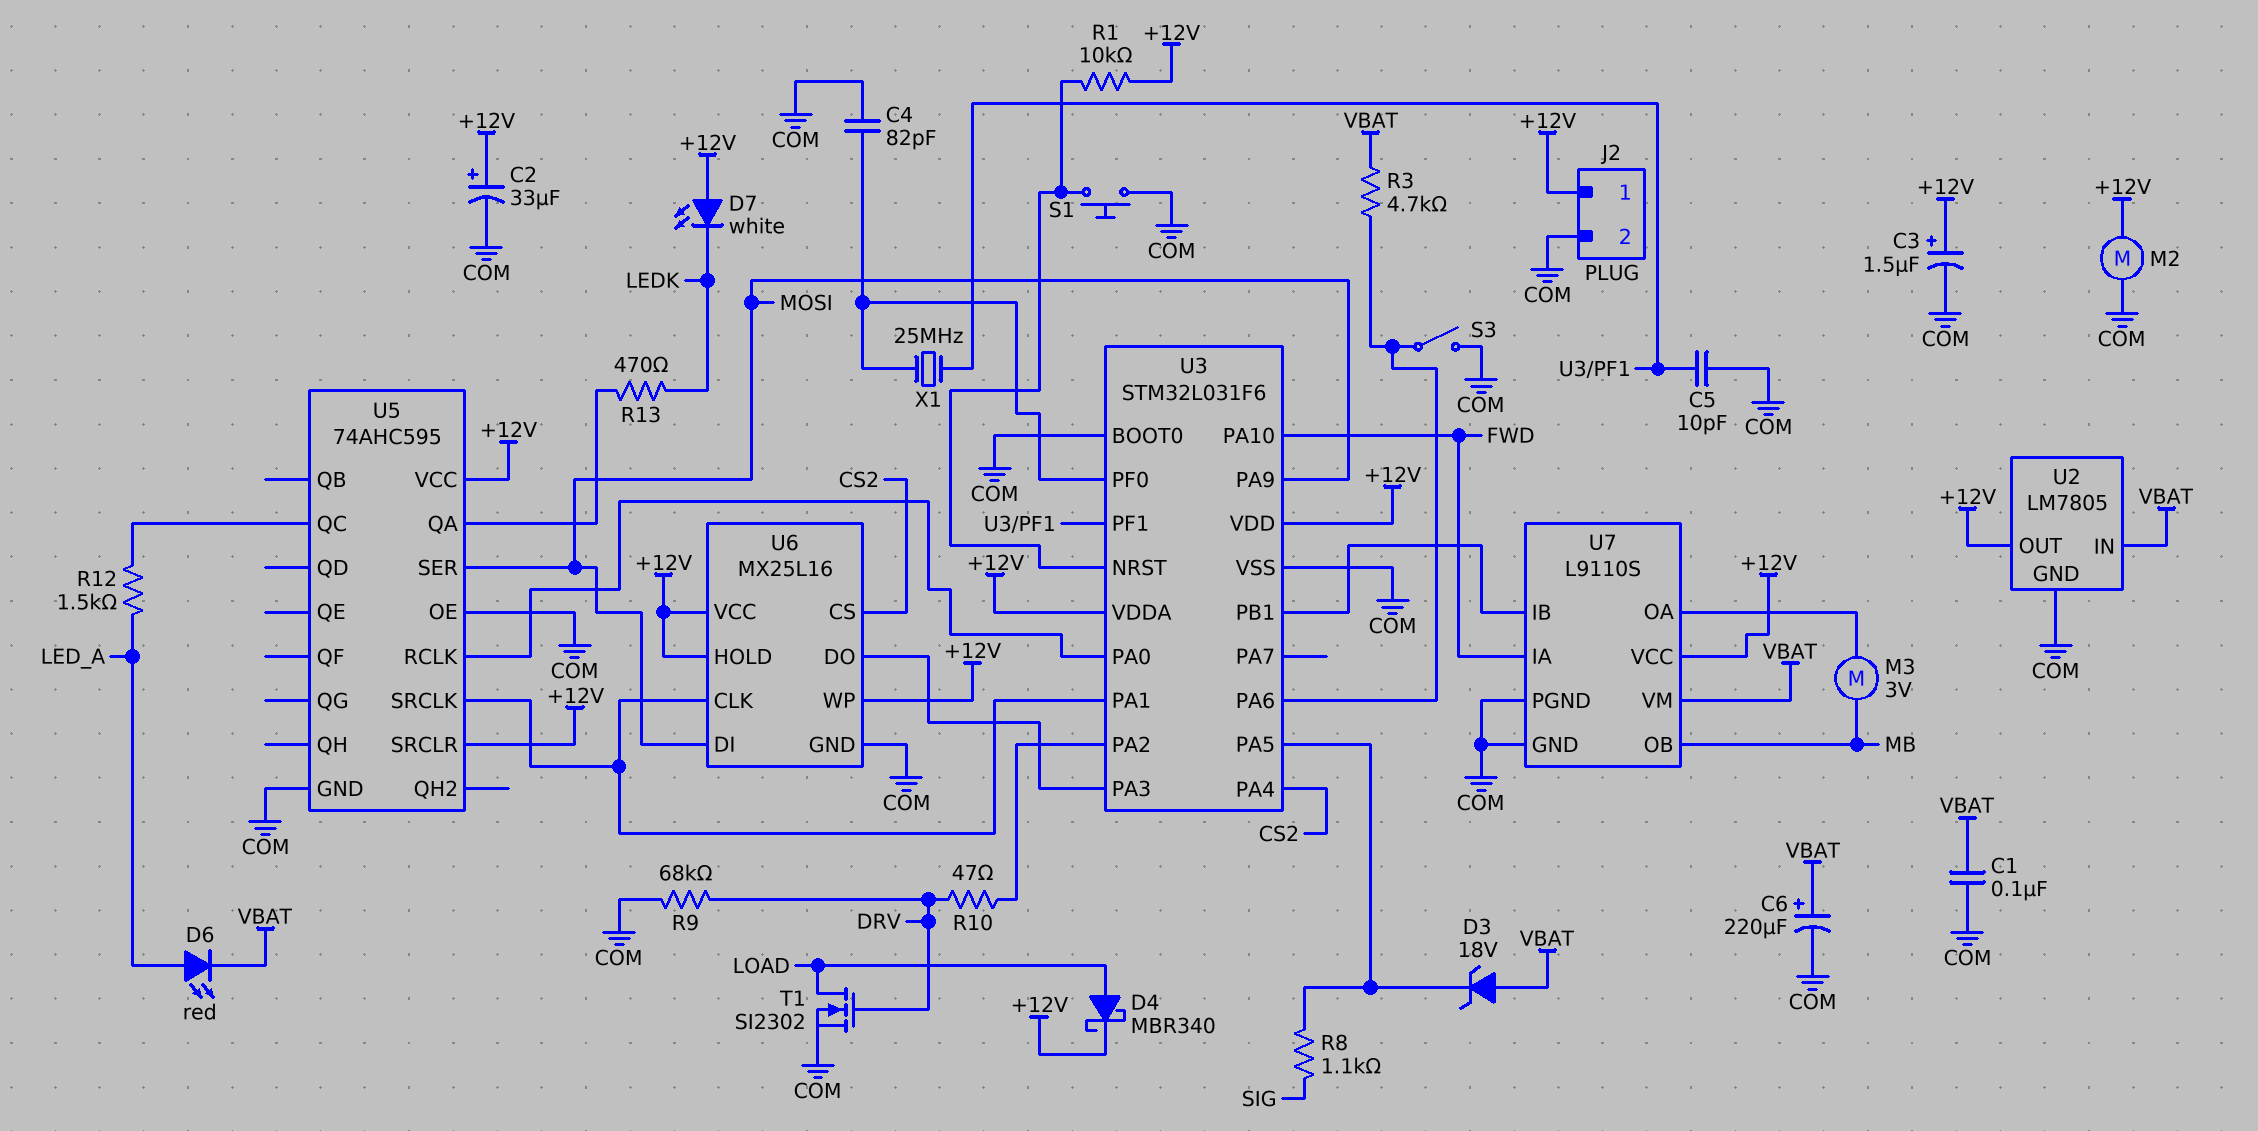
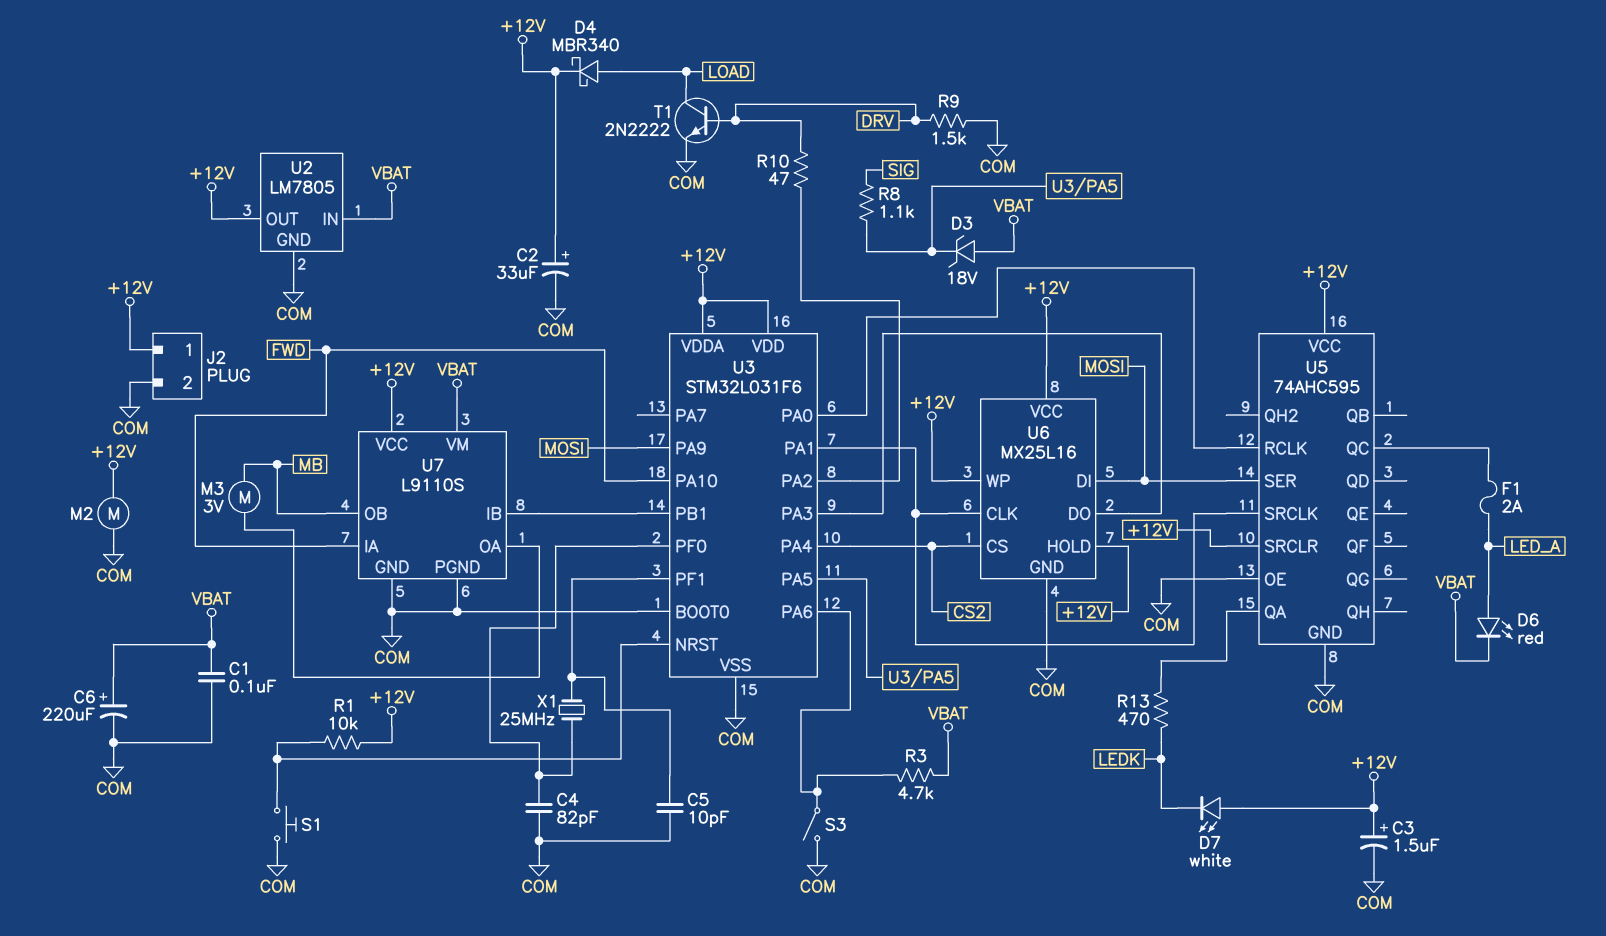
F1: none -> 2A (LED_A, U5/QC)
R9: 68k (COM, DRV) -> 1.5k (COM, DRV)
R12: 1.5k (LED_A, U5/QC) -> none
T1: NMOS SI2302 (G DRV, D LOAD, S COM) -> NPN 2N2222 (B DRV, C LOAD, E COM)

